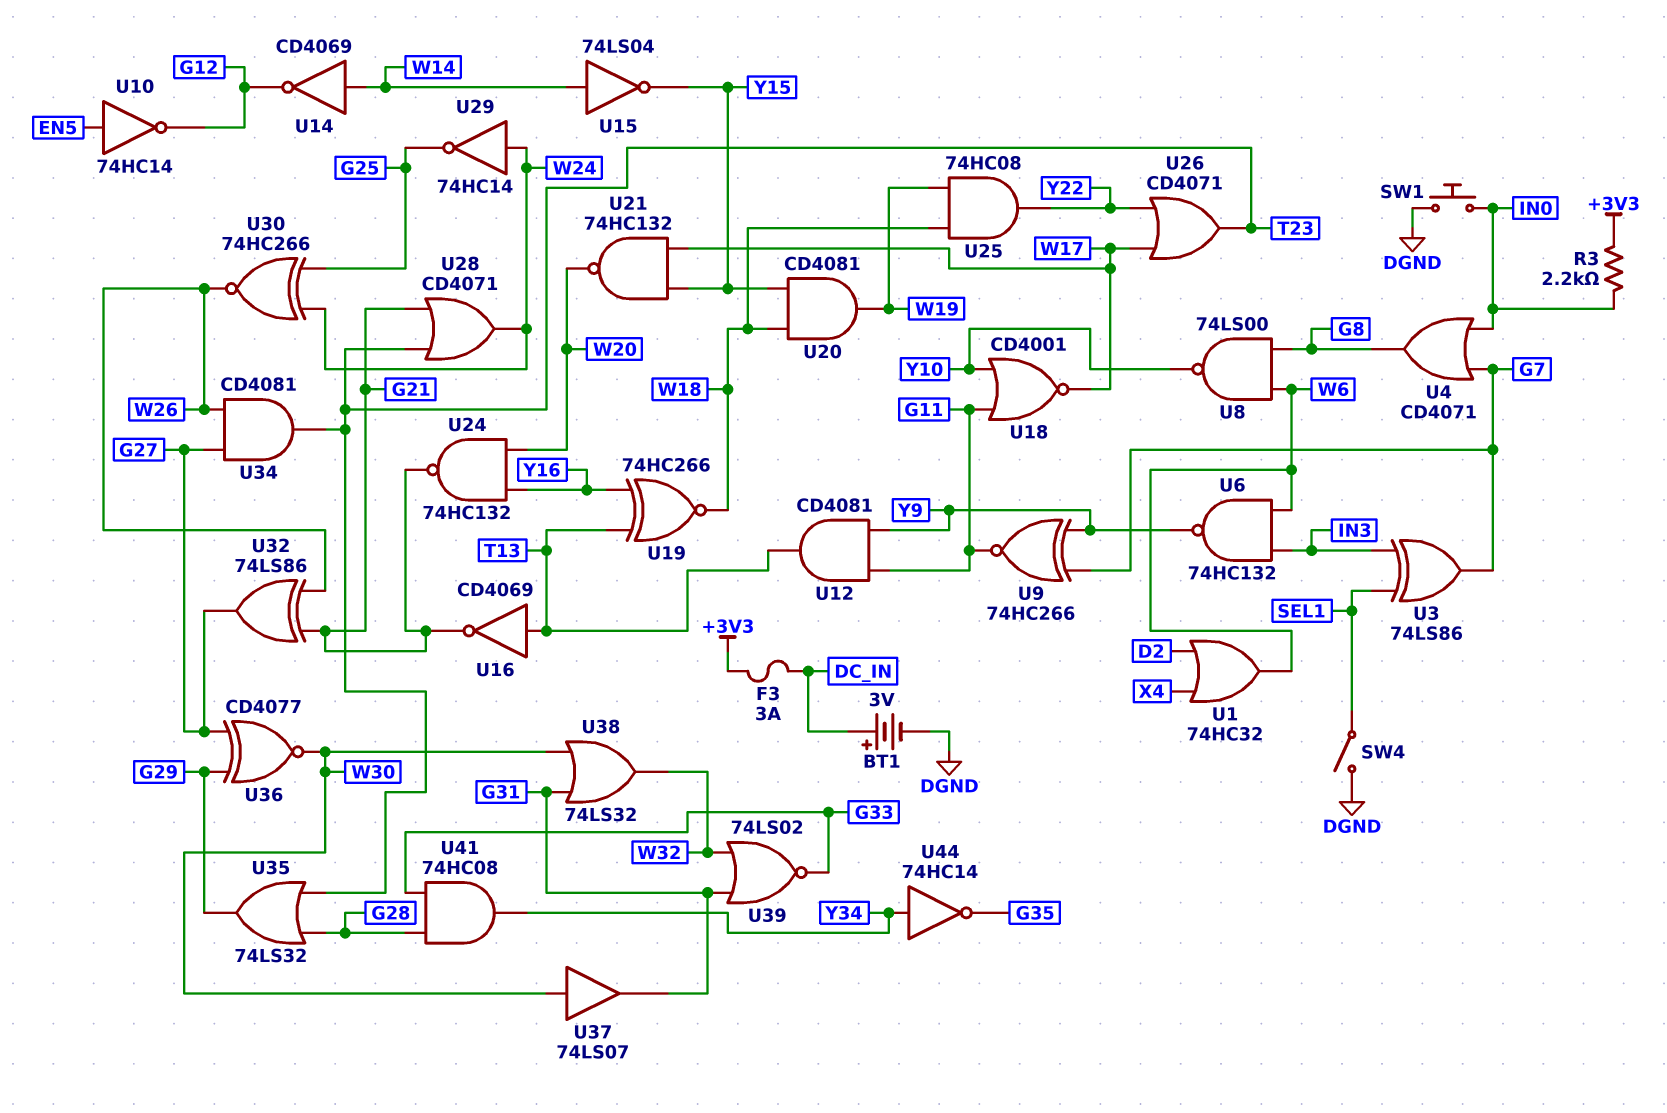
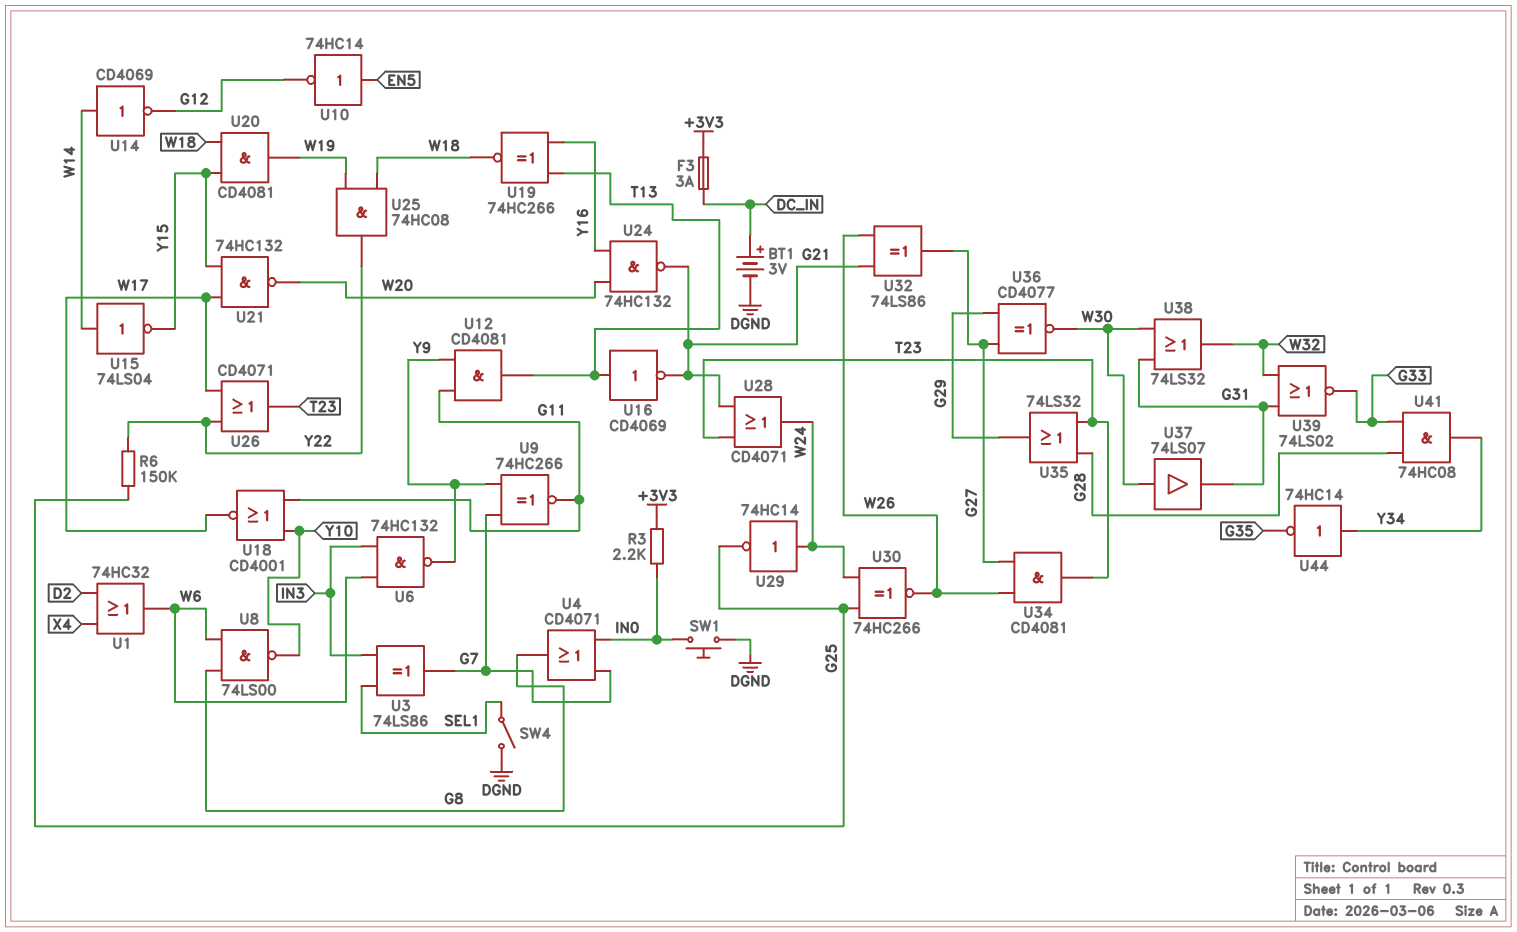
R6: none -> 150k (G25, Y22)

